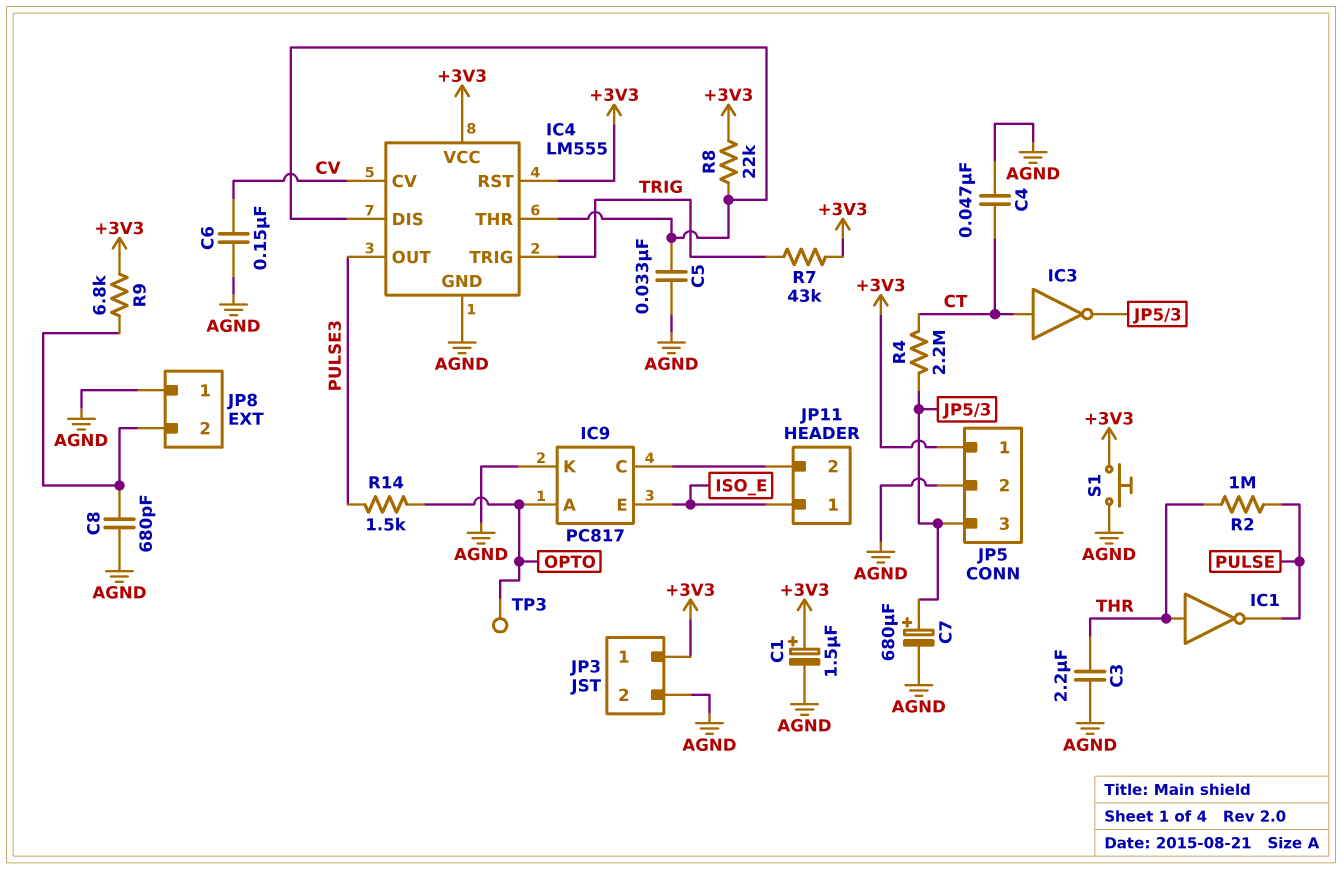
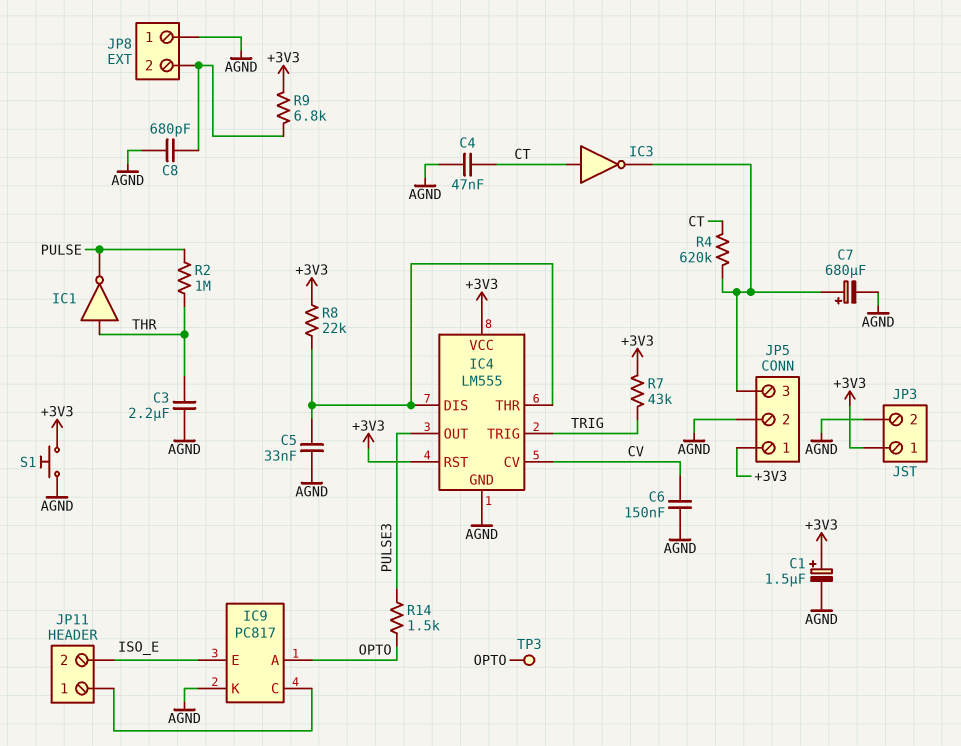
JP11 pin 1: ISO_E -> IC9/C
JP11 pin 2: IC9/C -> ISO_E
R4: 2.2M (CT, JP5/3) -> 620k (CT, JP5/3)

